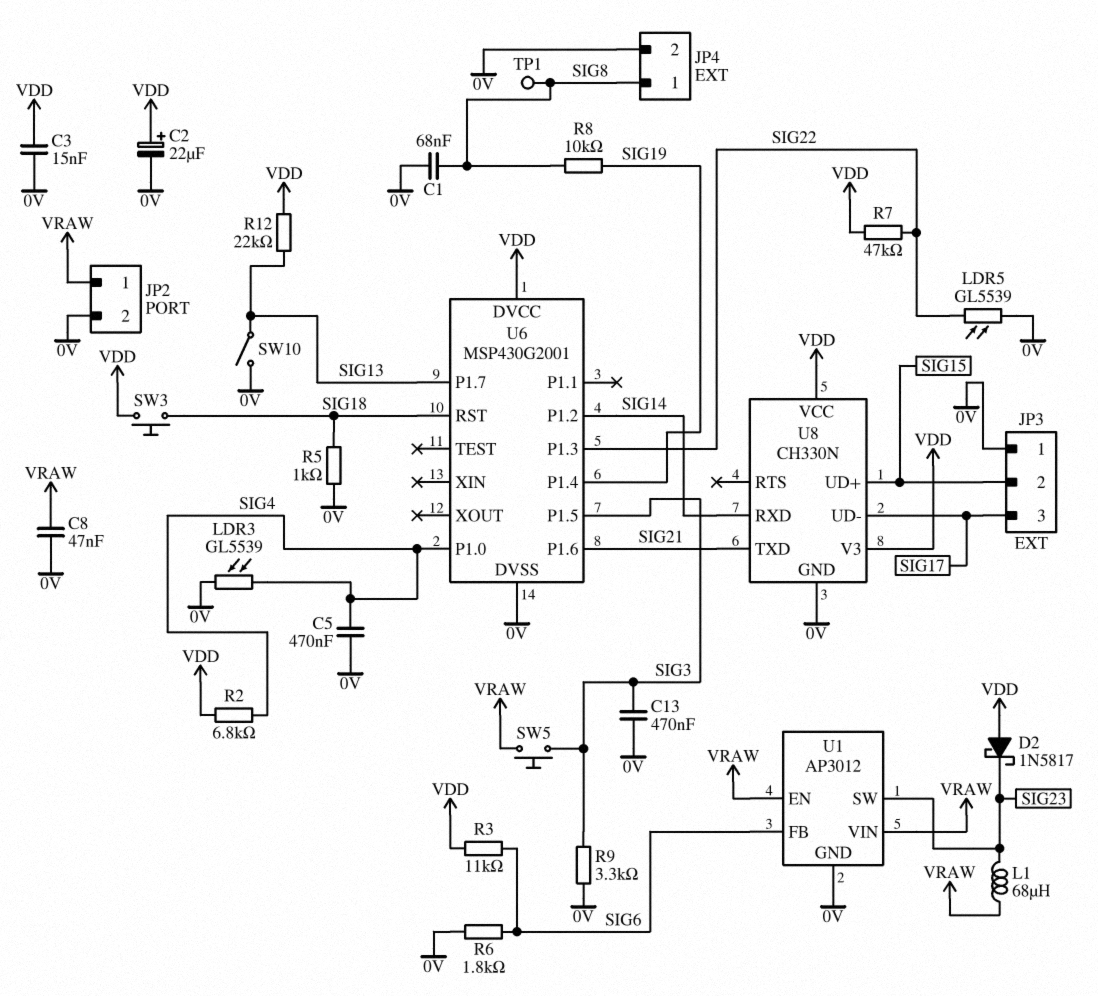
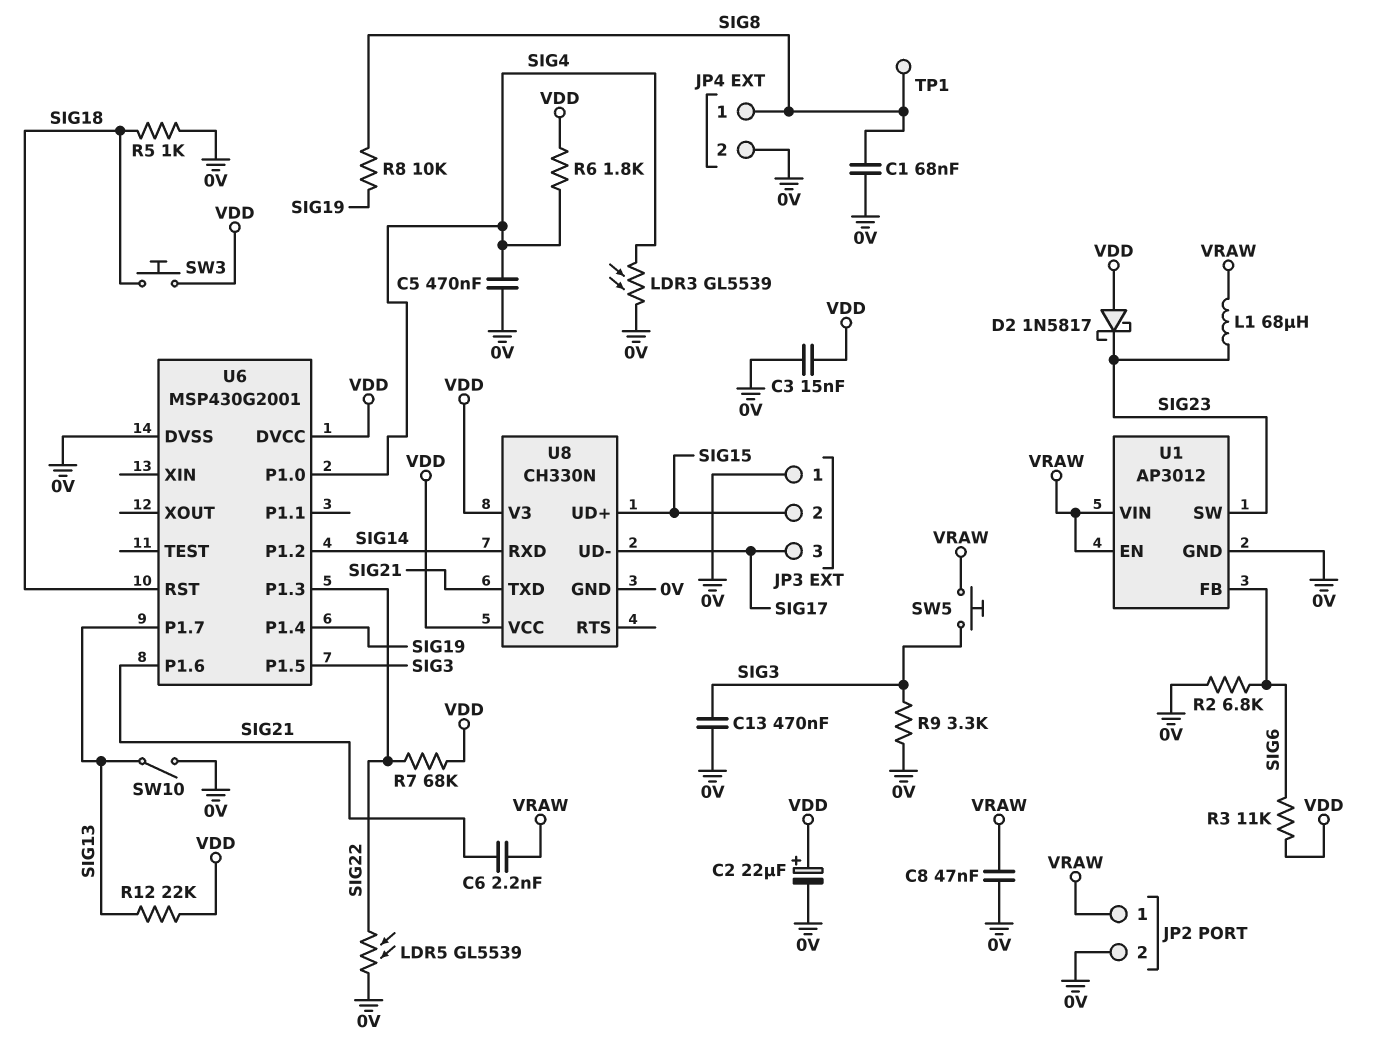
C6: none -> 2.2nF (SIG21, VRAW)
R2: 6.8k (SIG4, VDD) -> 6.8k (0V, SIG6)
R6: 1.8k (0V, SIG6) -> 1.8k (SIG4, VDD)
R7: 47k (SIG22, VDD) -> 68k (SIG22, VDD)

